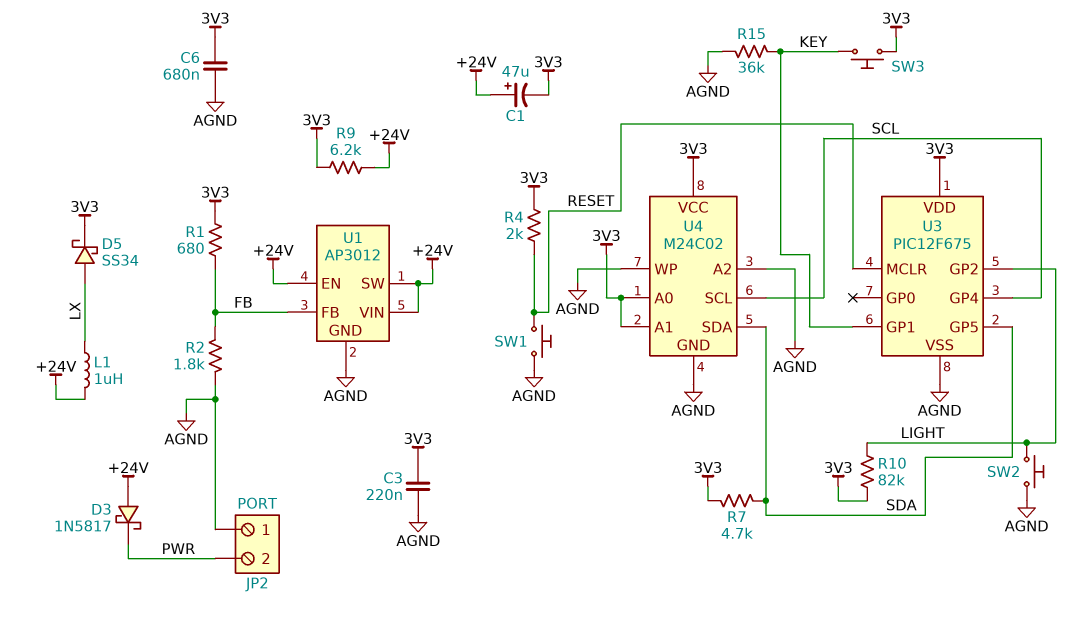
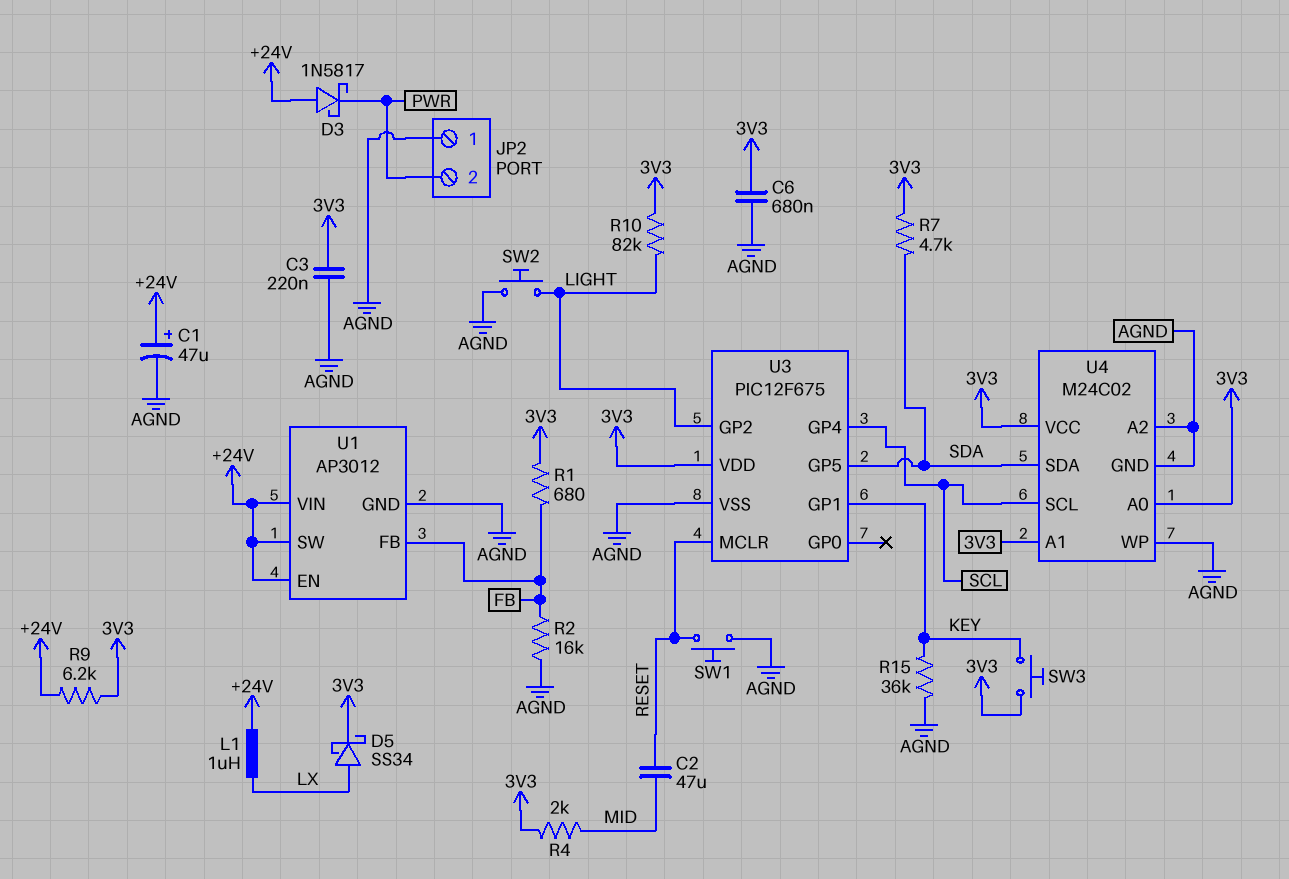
C1: 47uF (plus +24V, minus 3V3) -> 47uF (plus +24V, minus AGND)
C2: none -> 47uF (MID, RESET)
R2: 1.8k (AGND, FB) -> 16k (AGND, FB)
R4: 2k (3V3, RESET) -> 2k (3V3, MID)

